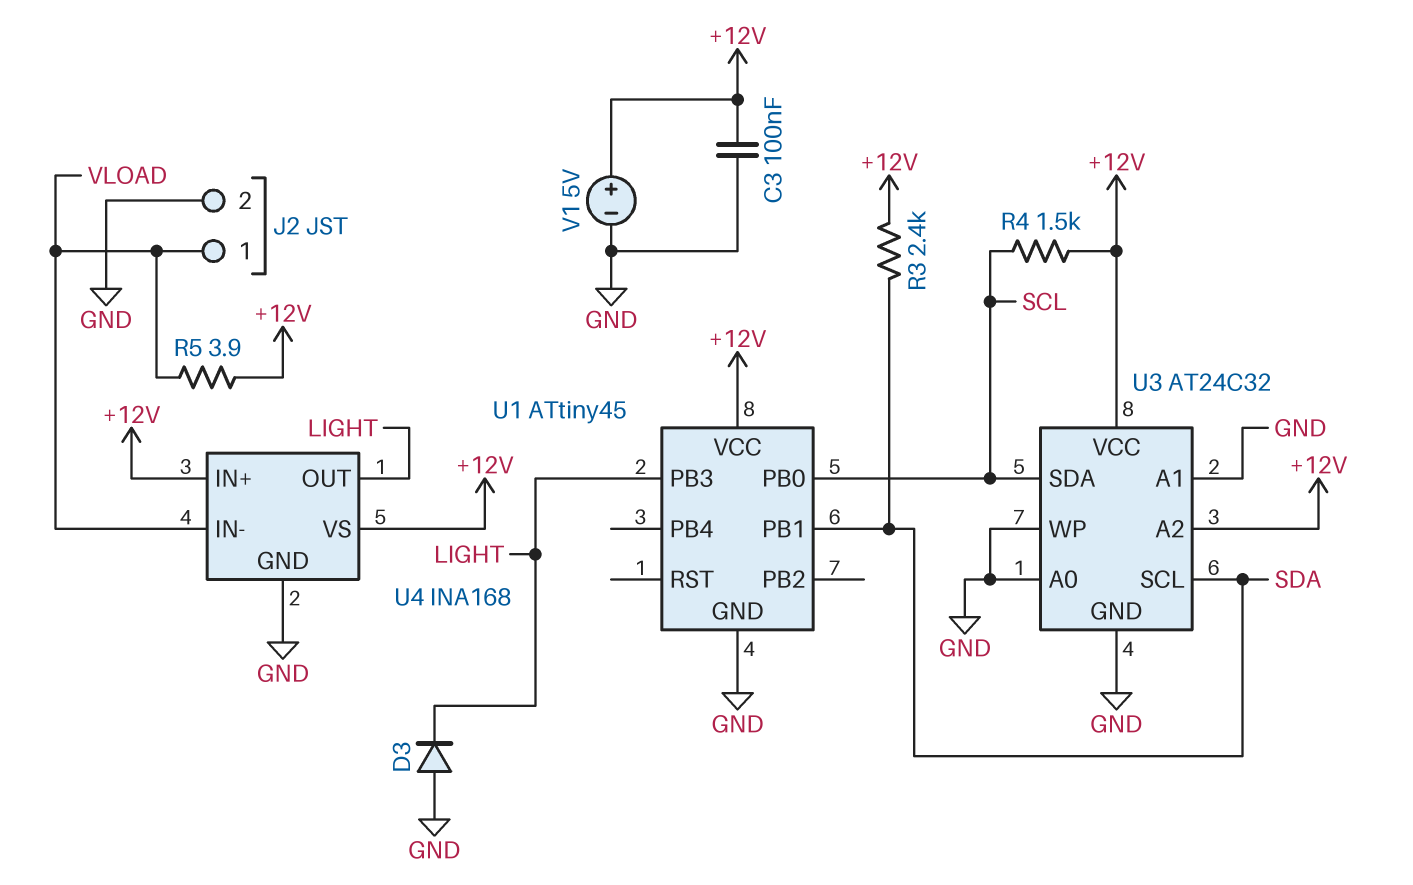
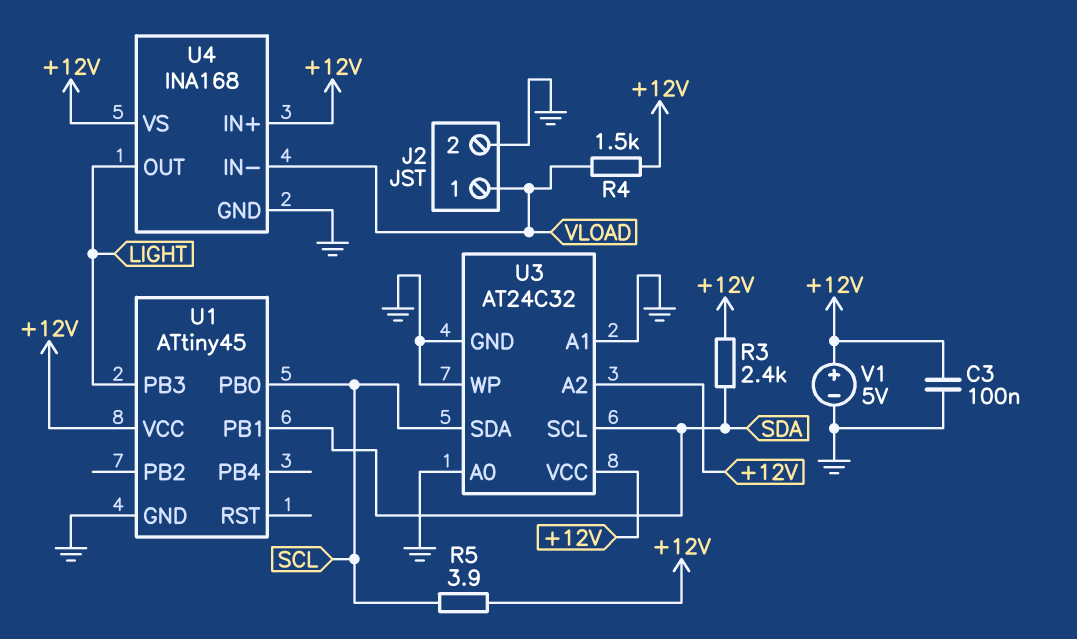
D3: diode (A GND, K LIGHT) -> none
R4: 1.5k (+12V, SCL) -> 1.5k (+12V, VLOAD)
R5: 3.9 (+12V, VLOAD) -> 3.9 (+12V, SCL)

